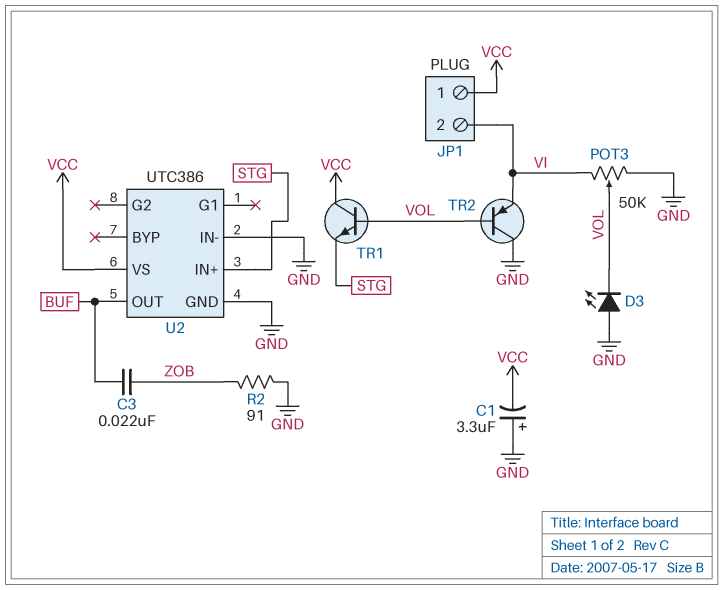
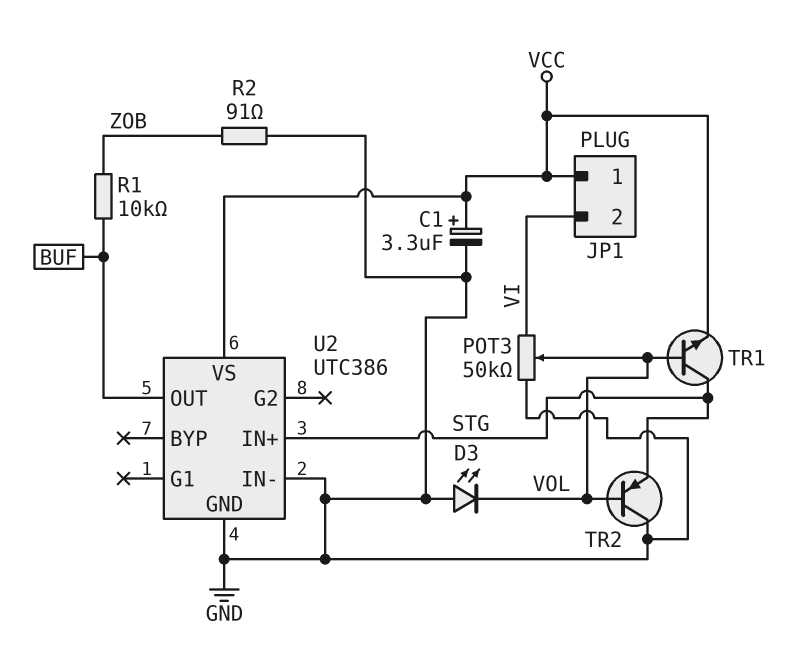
C1: 3.3uF (plus GND, minus VCC) -> 3.3uF (plus VCC, minus GND)
C3: 22nF (BUF, ZOB) -> none
R1: none -> 10k (BUF, ZOB)
TR1: NPN (B VOL, C VCC, E STG) -> NPN (B VOL, C STG, E VCC)
TR2: PNP (B VOL, C GND, E VI) -> PNP (B VOL, C GND, E STG)

